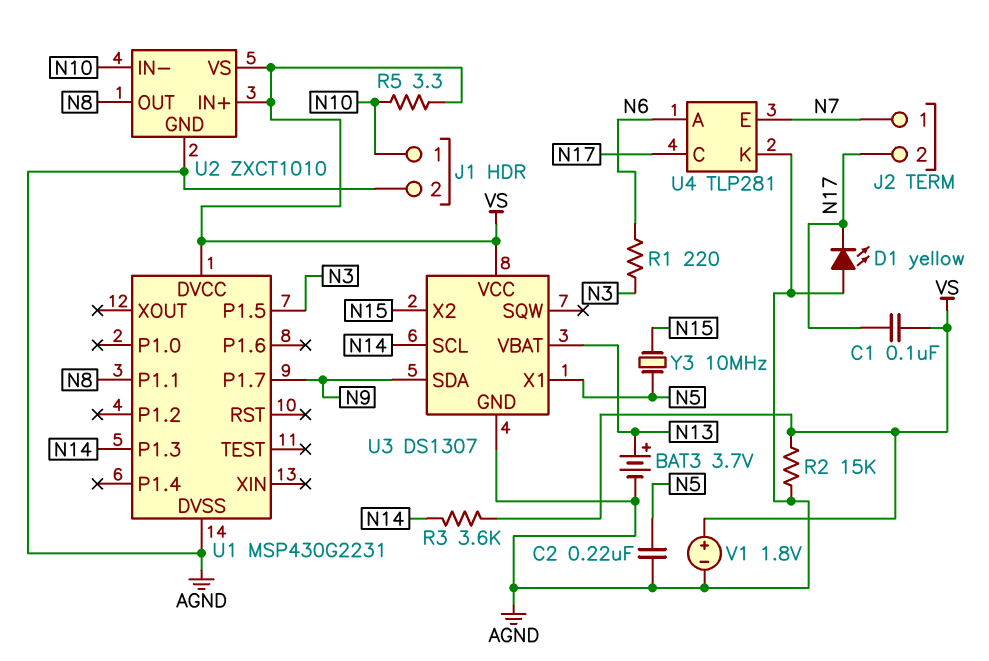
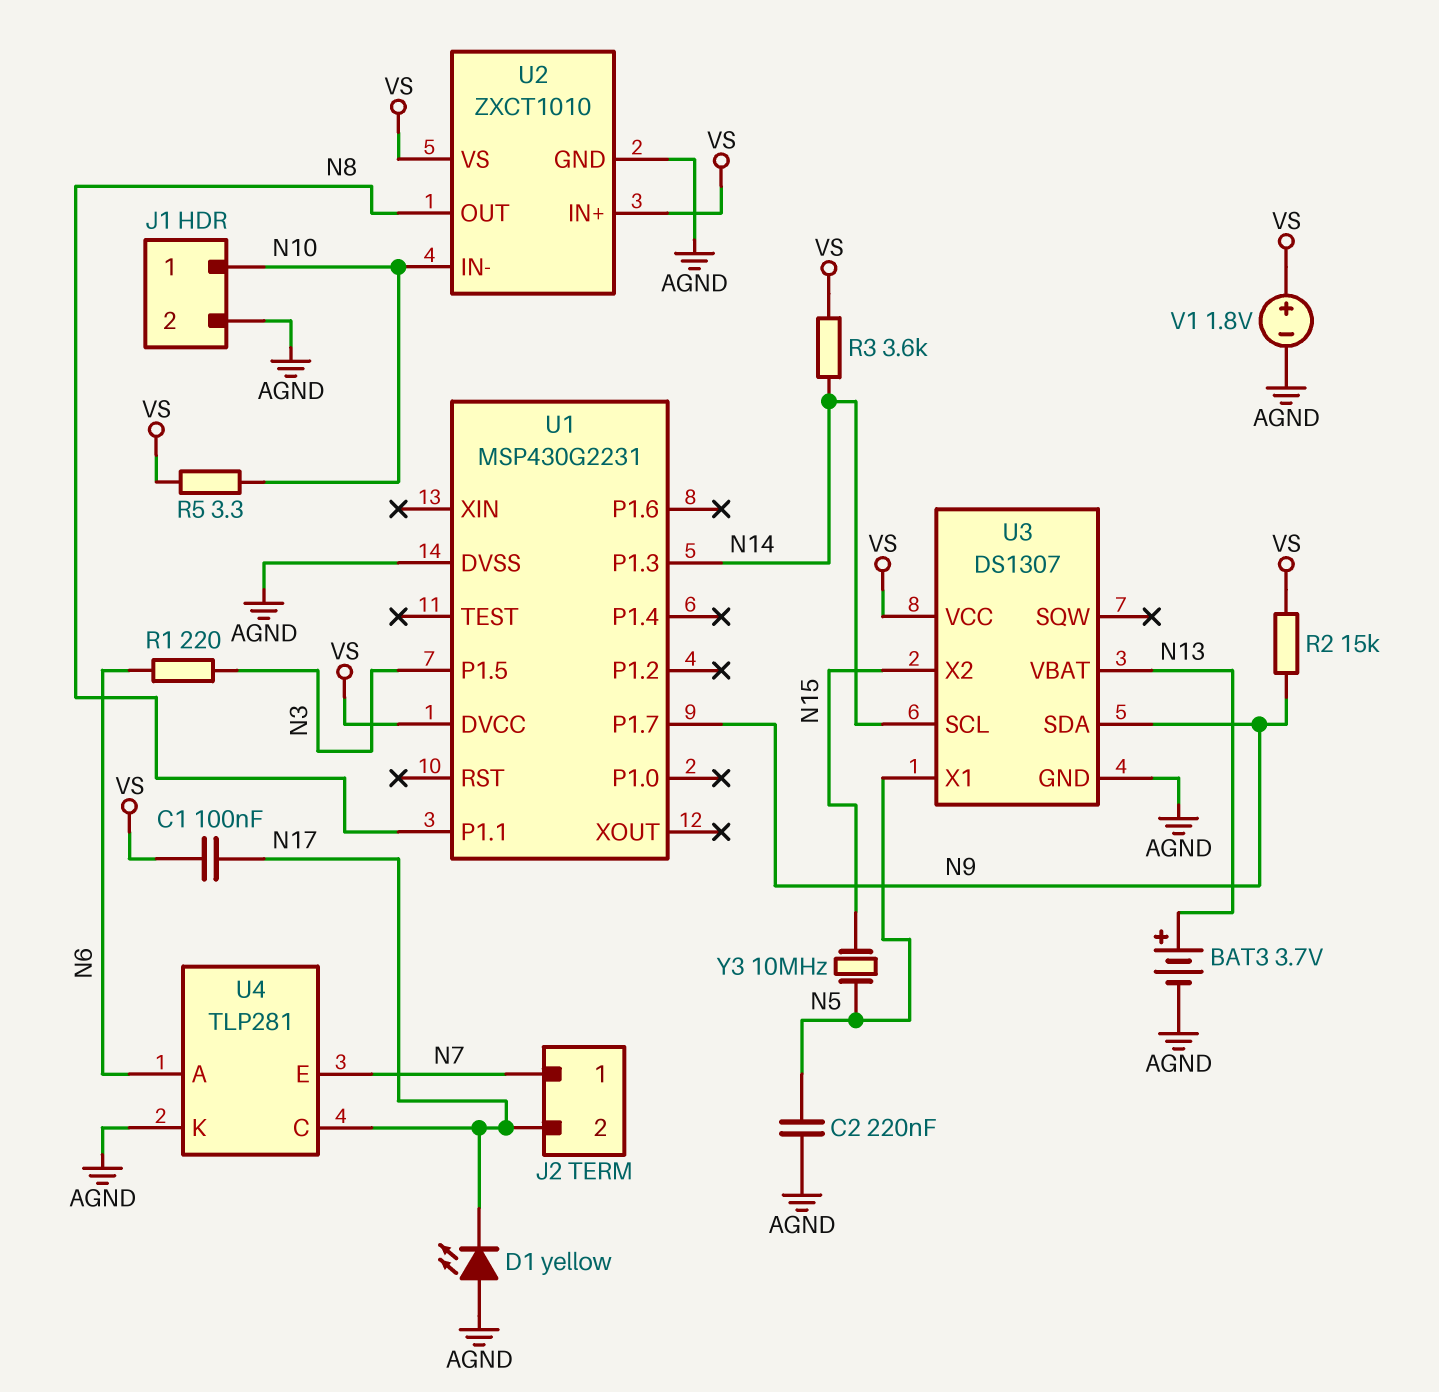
R2: 15k (AGND, VS) -> 15k (N9, VS)

